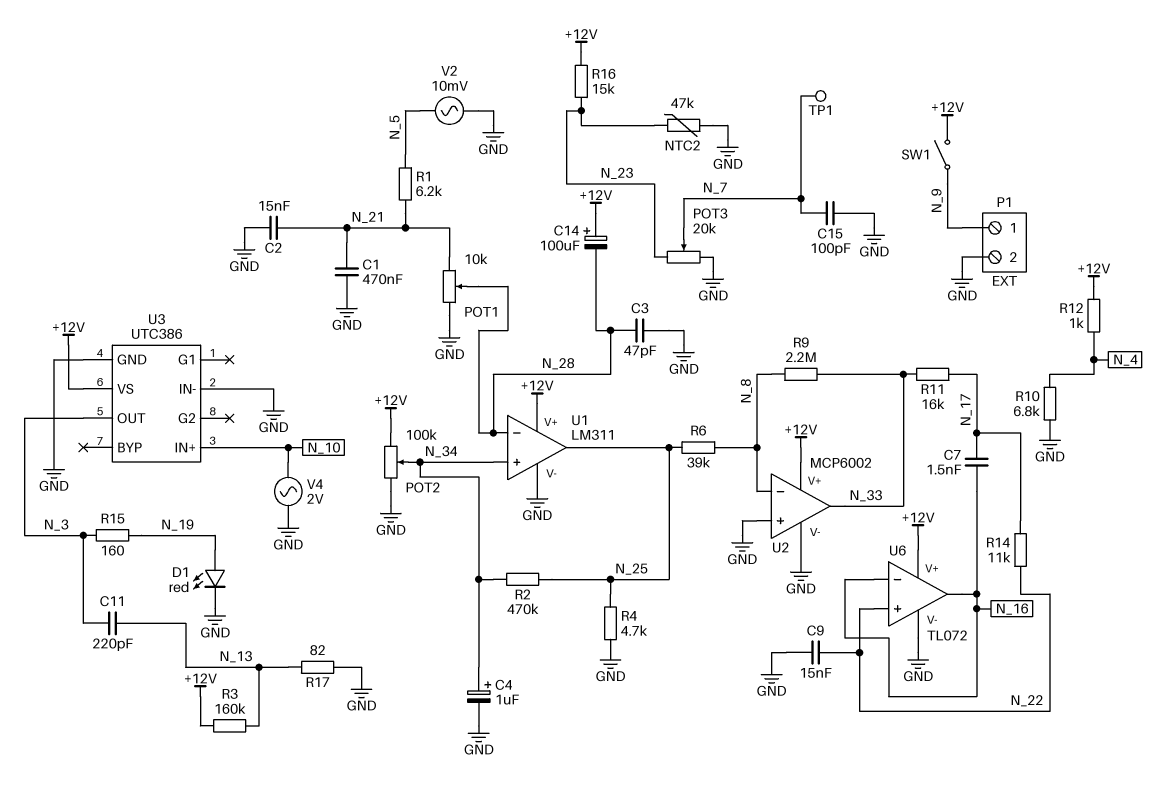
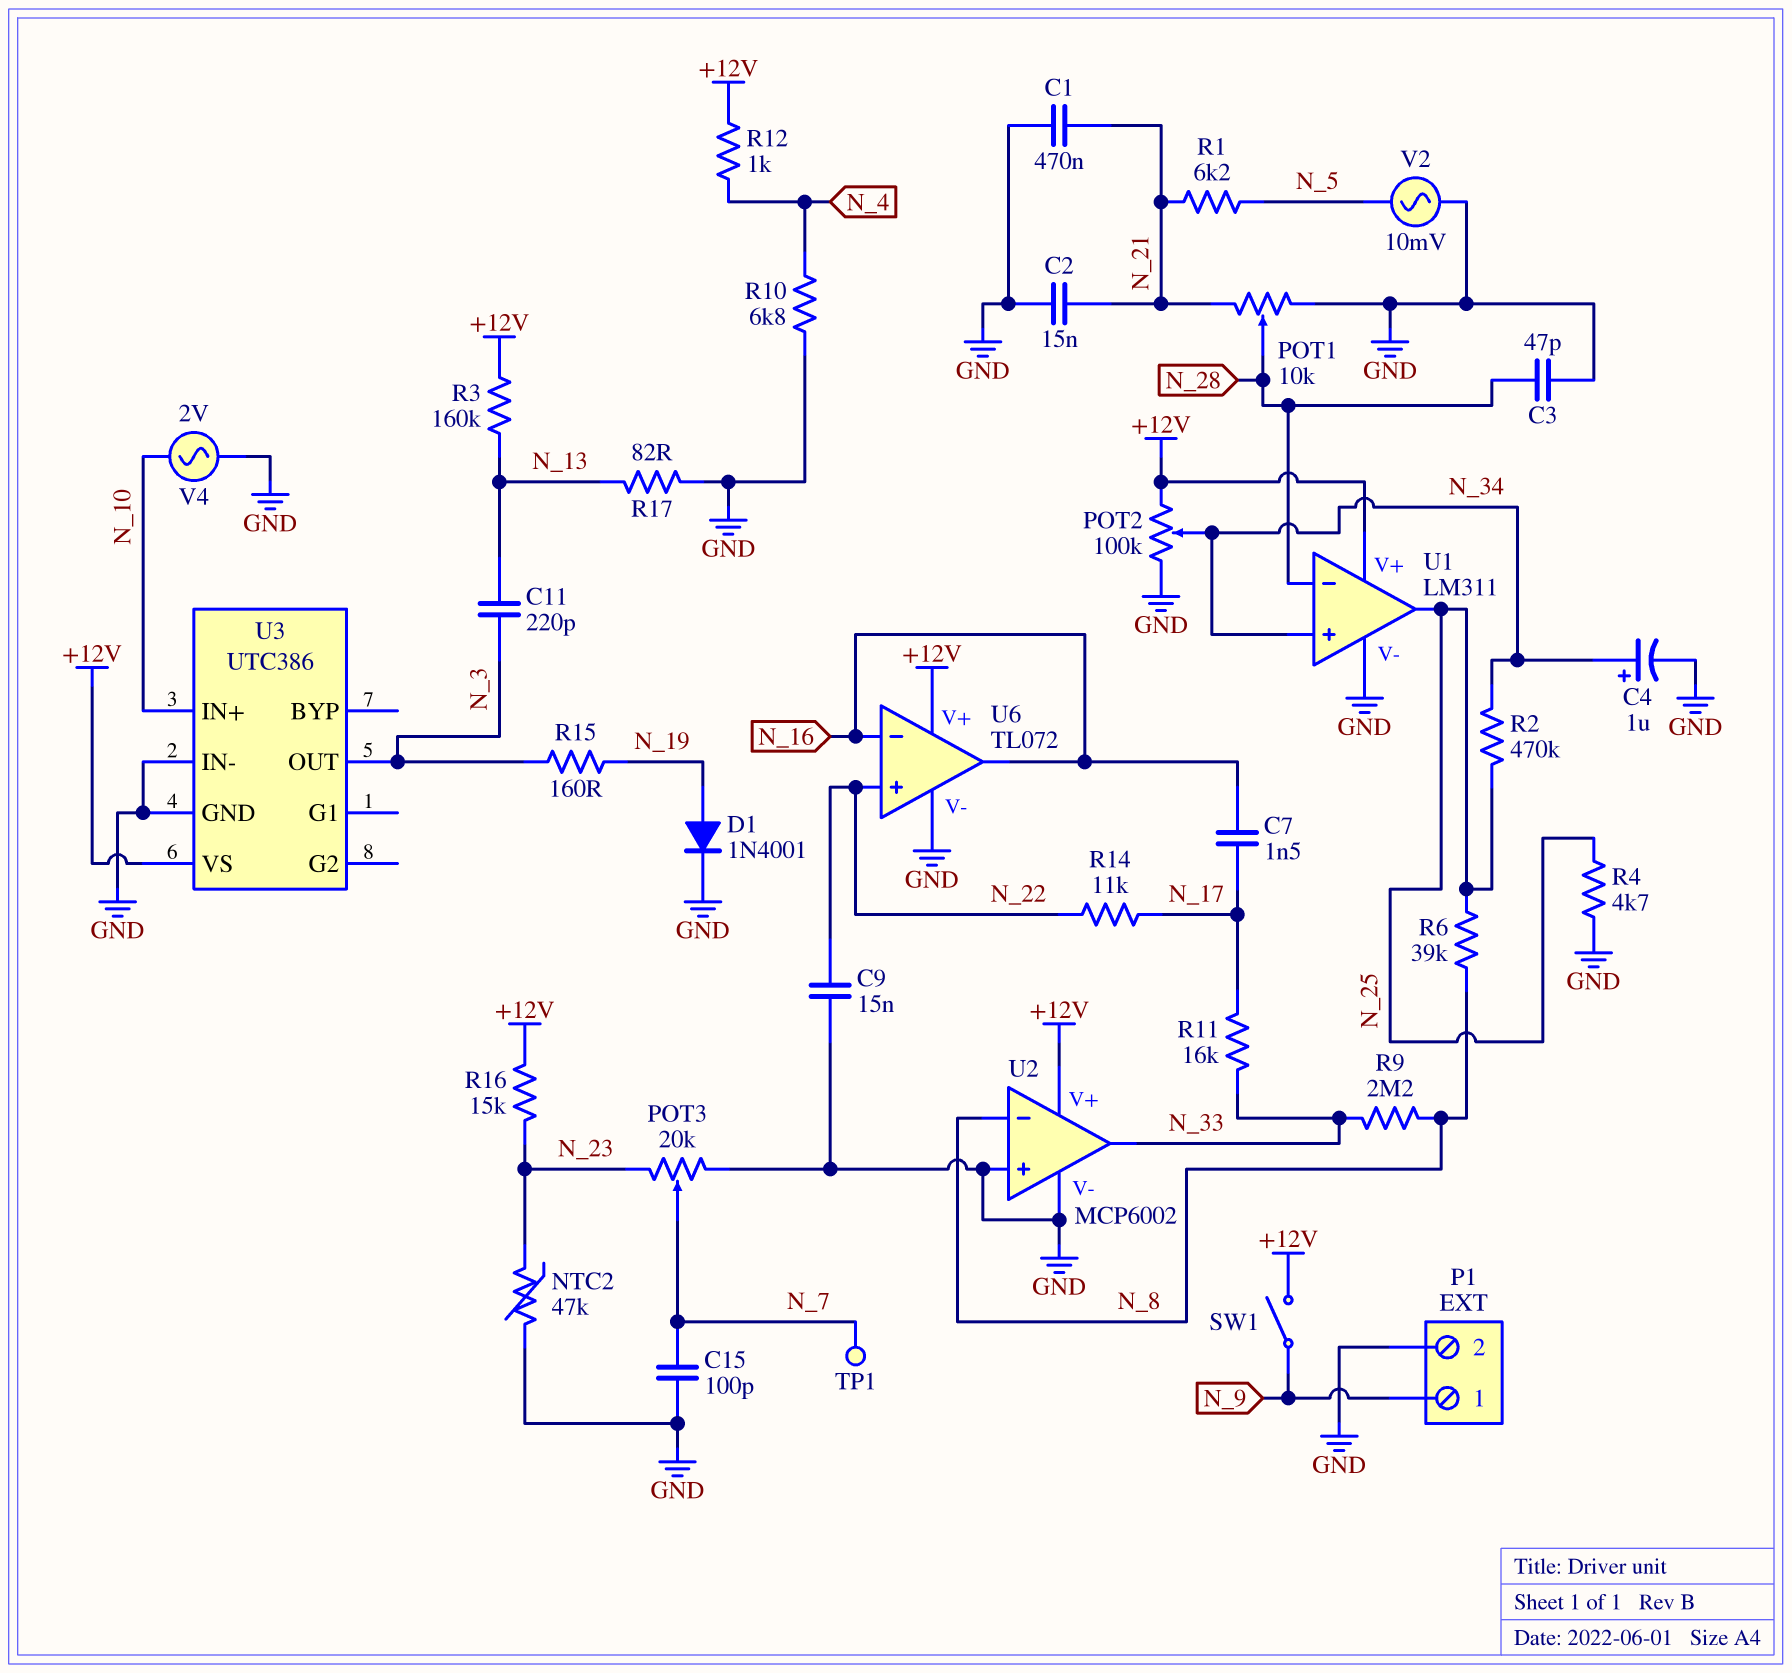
C14: 100uF (plus +12V, minus N_28) -> none
D1: LED red (A N_19, K GND) -> diode 1N4001 (A N_19, K GND)

